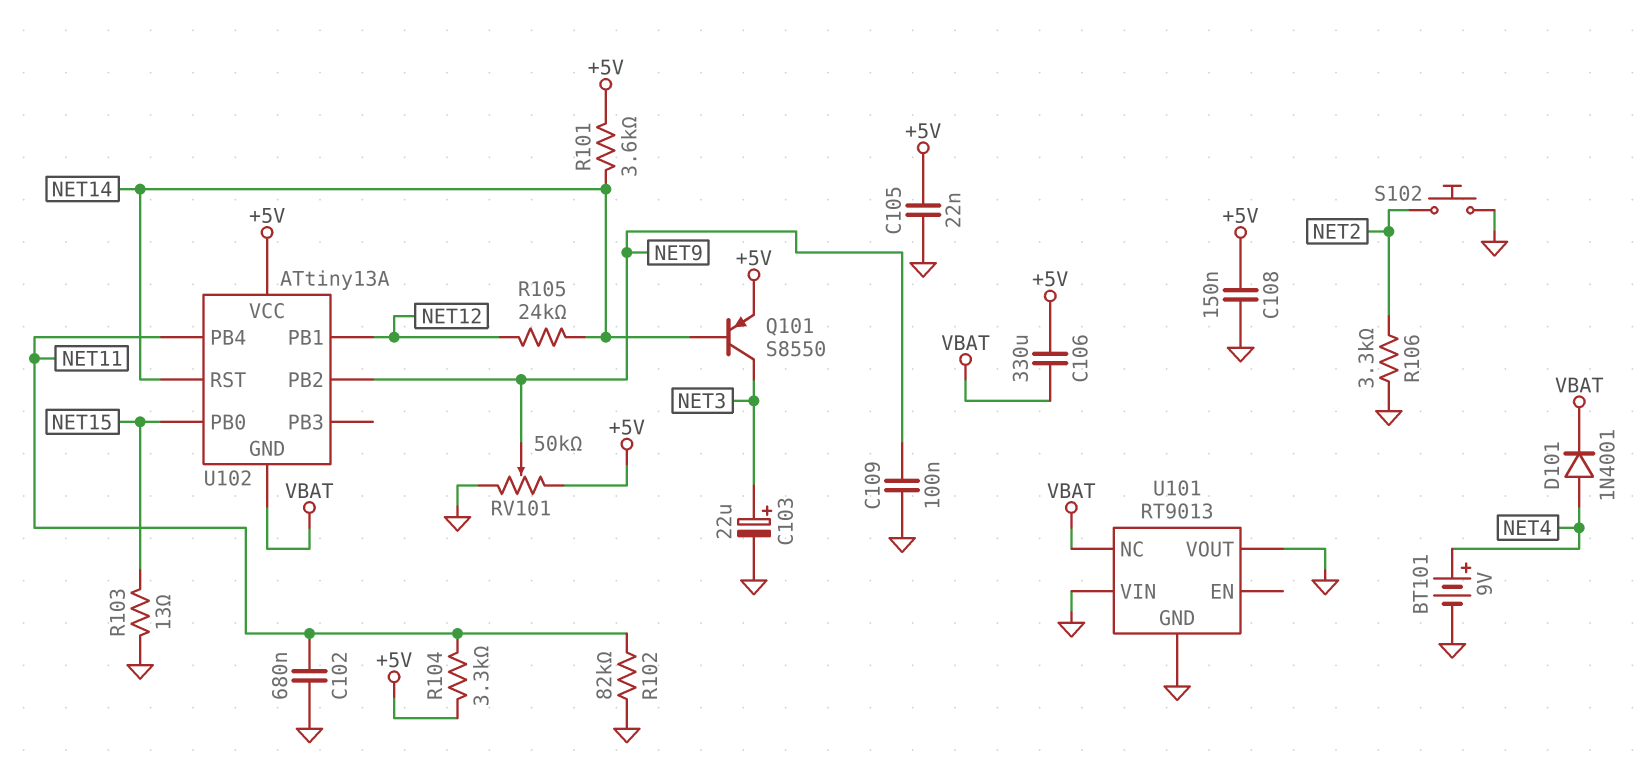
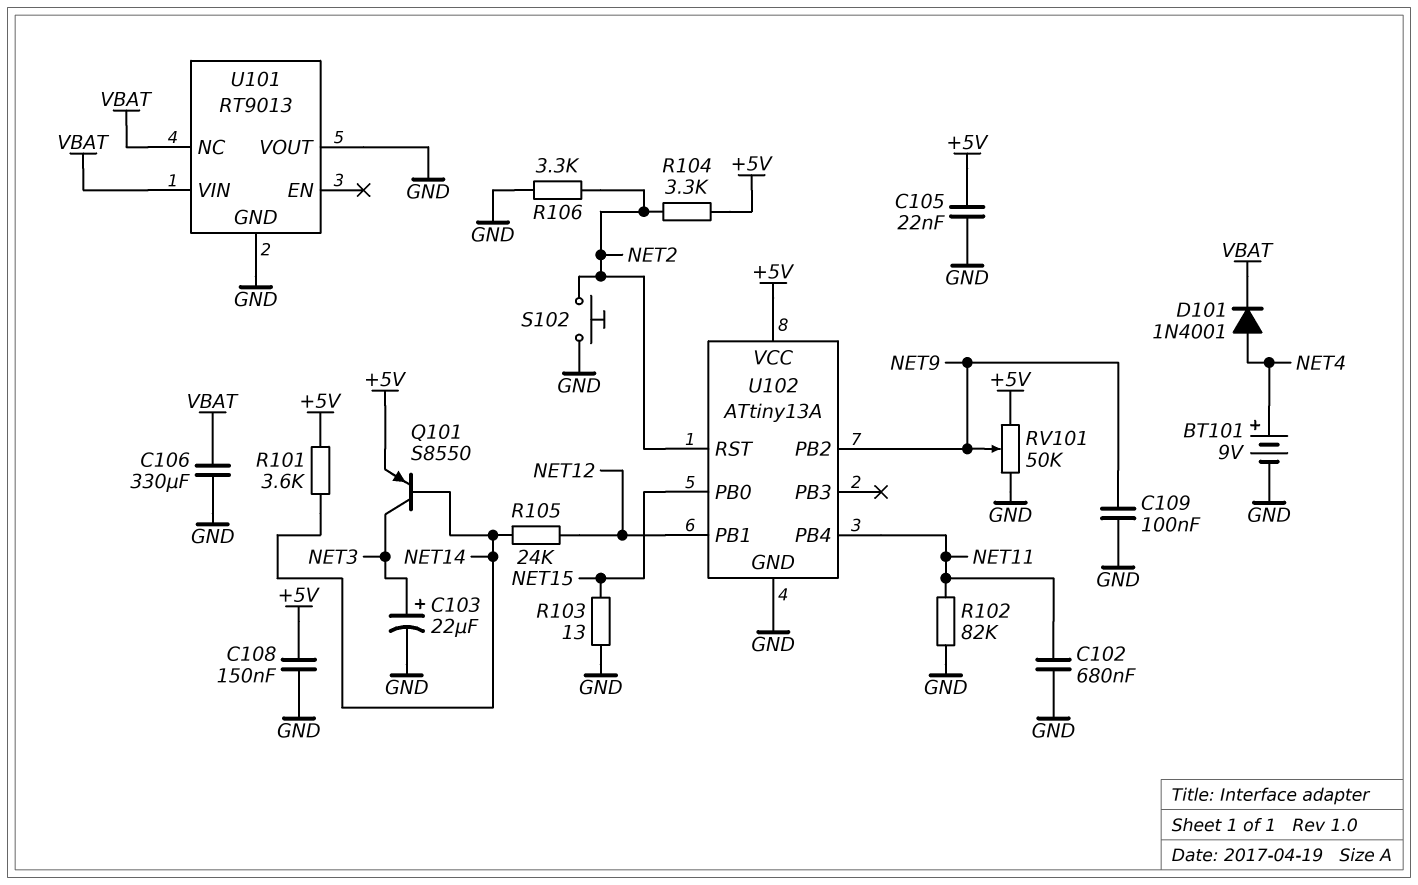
C106: 330uF (+5V, VBAT) -> 330uF (GND, VBAT)
R104: 3.3k (+5V, NET11) -> 3.3k (+5V, NET2)
U101 pin VIN: GND -> VBAT
U102 pin GND: VBAT -> GND
U102 pin RST: NET14 -> NET2

